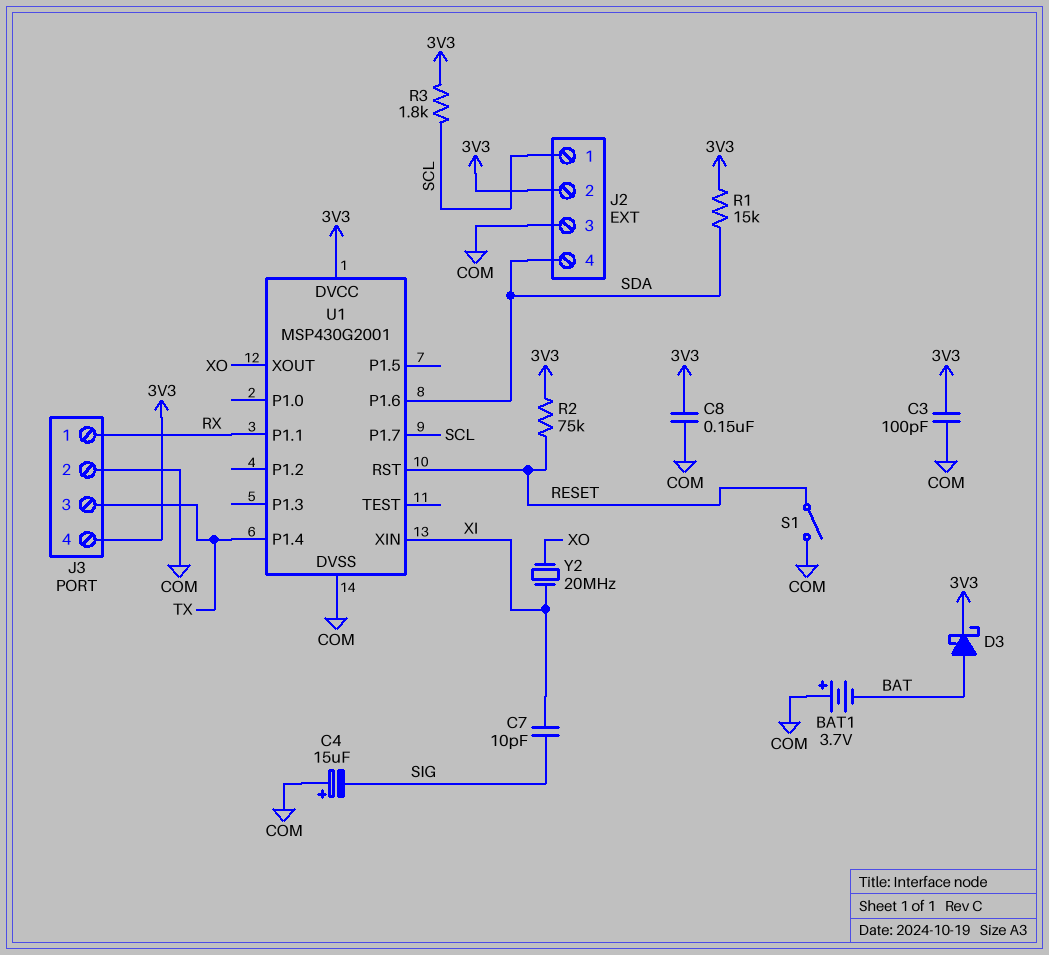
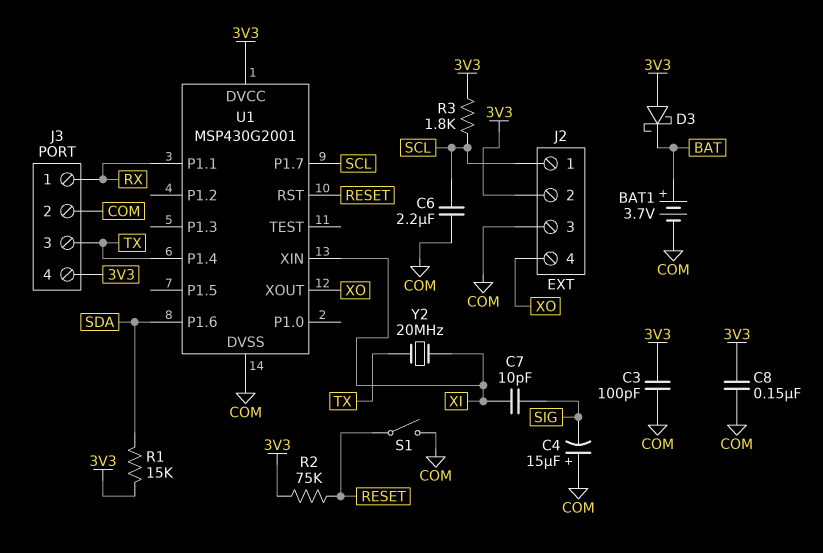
BAT1: 3.7V (plus COM, minus BAT) -> 3.7V (plus BAT, minus COM)
C6: none -> 2.2uF (COM, SCL)
D3: schottky (A BAT, K 3V3) -> schottky (A 3V3, K BAT)
J2 pin 4: SDA -> XO
Y2: 20MHz (XI, XO) -> 20MHz (TX, XI)

